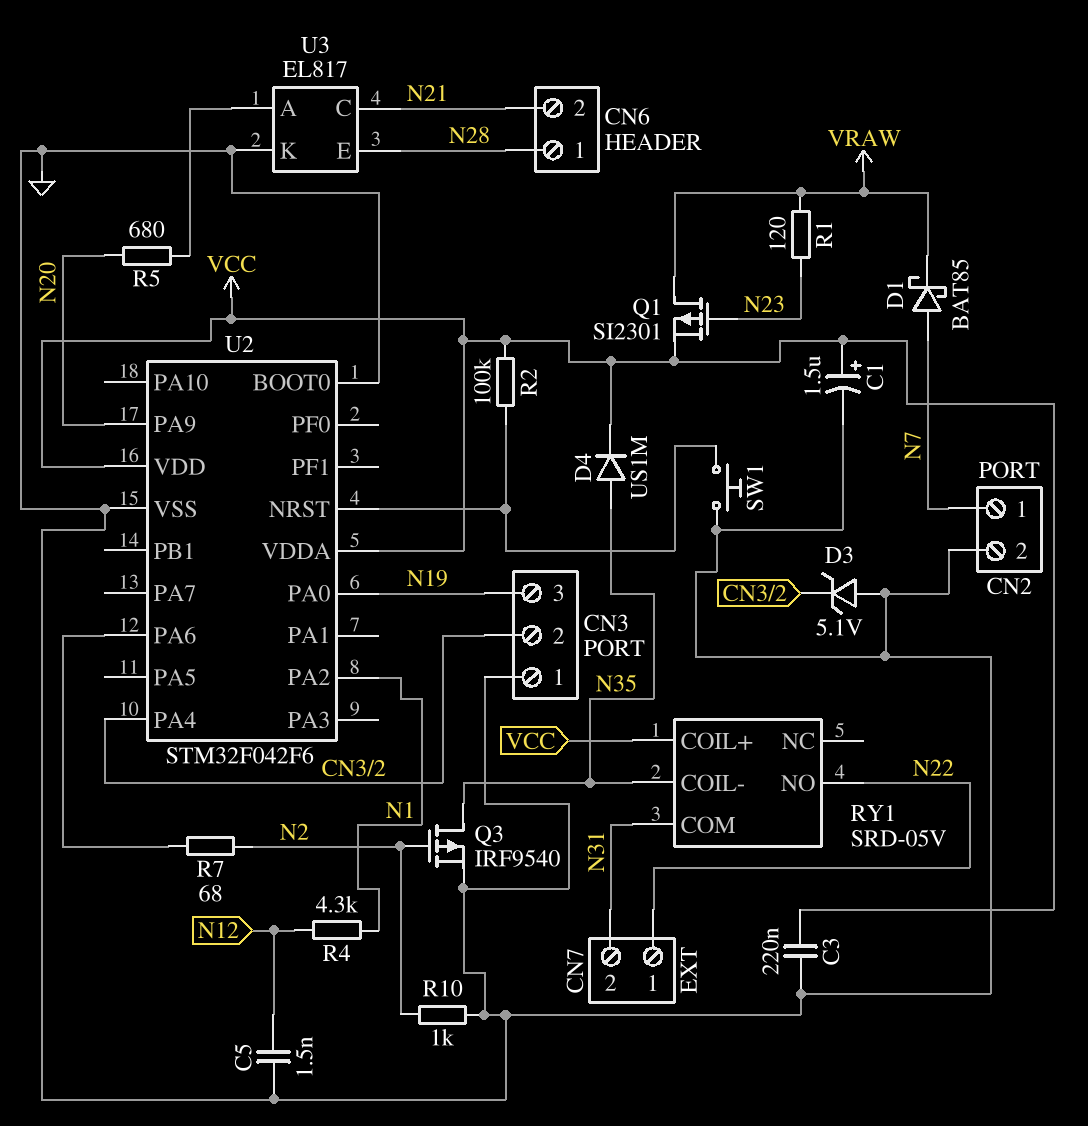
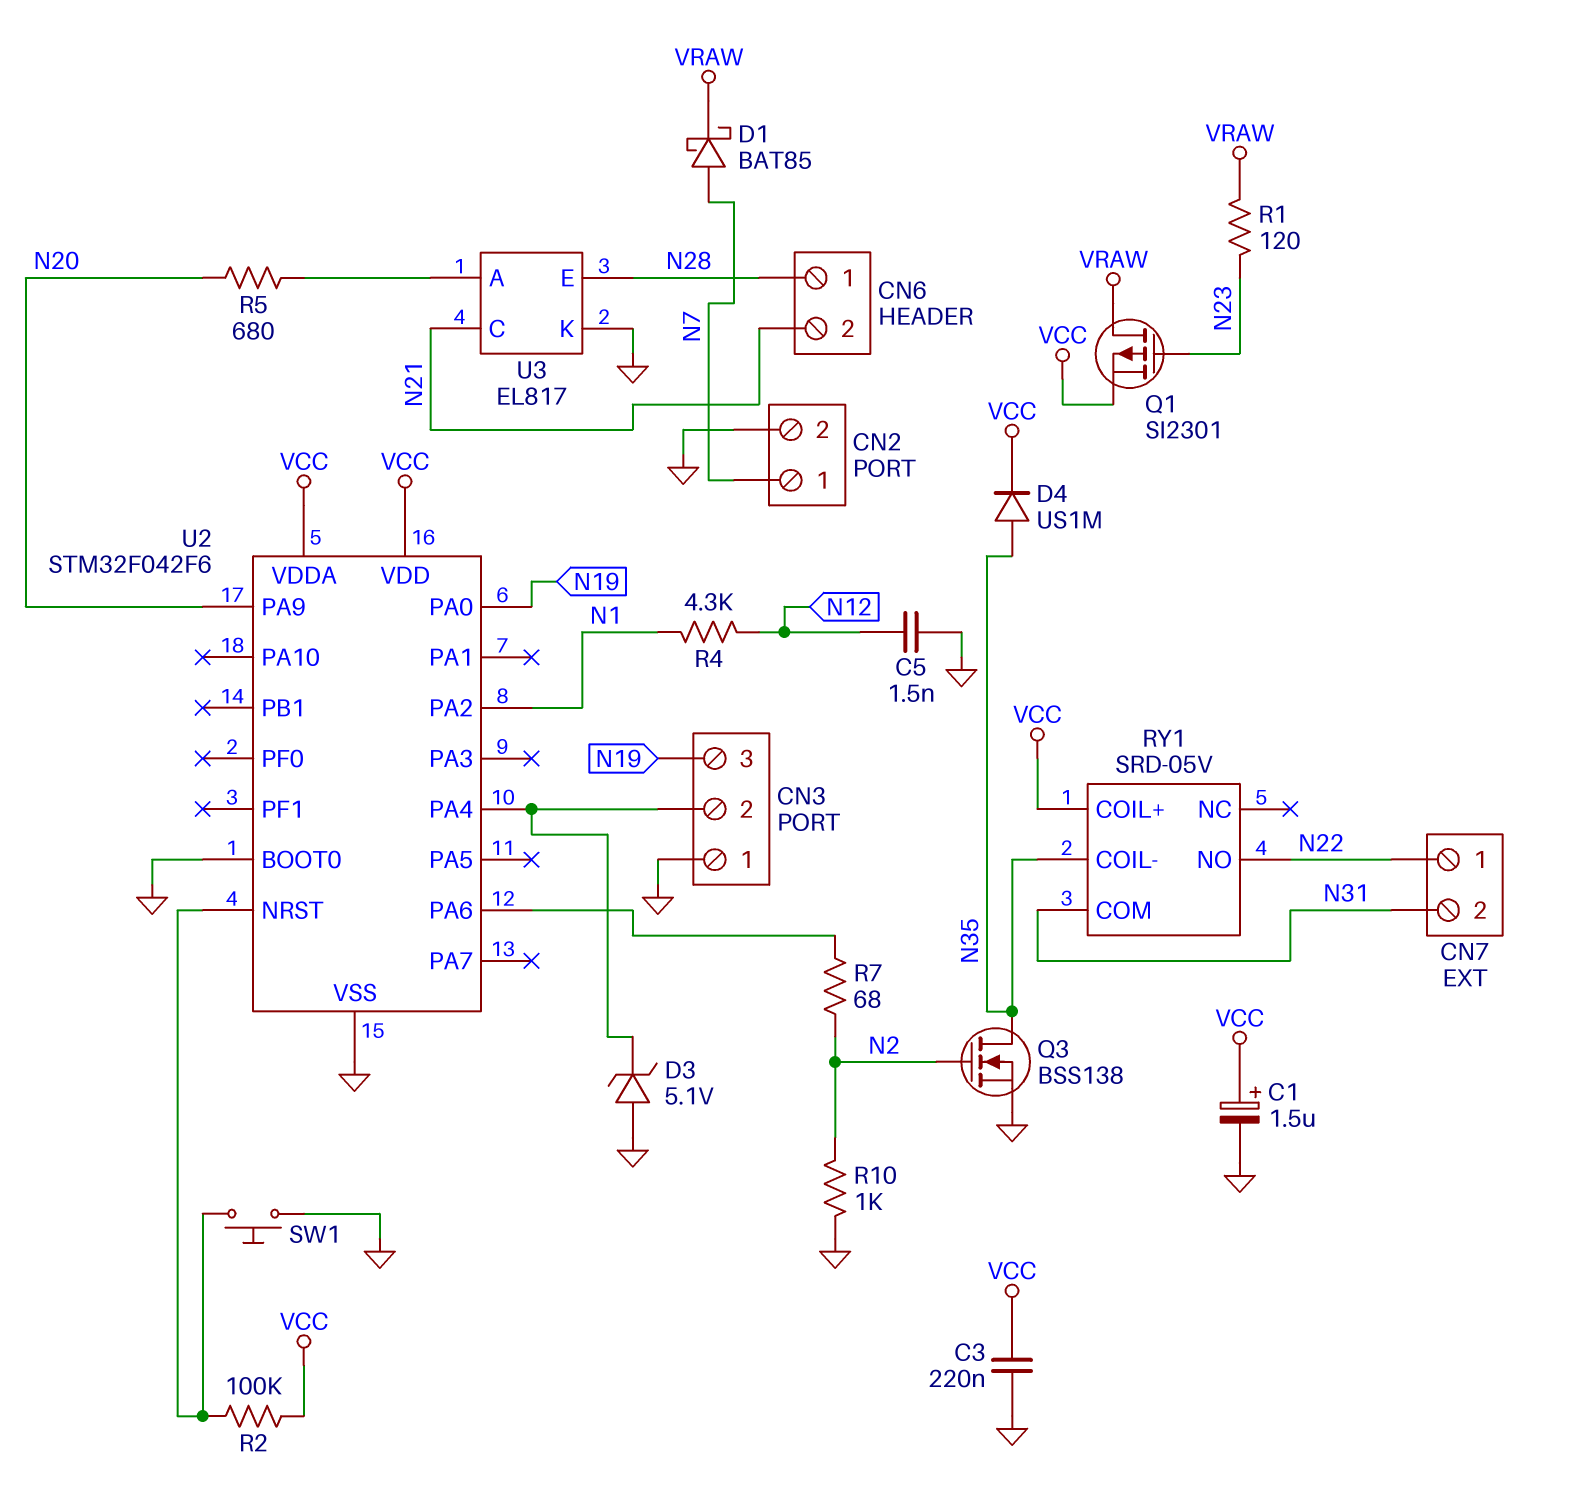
Q3: PMOS IRF9540 (G N2, D N35, S GND) -> NMOS BSS138 (G N2, D N35, S GND)

